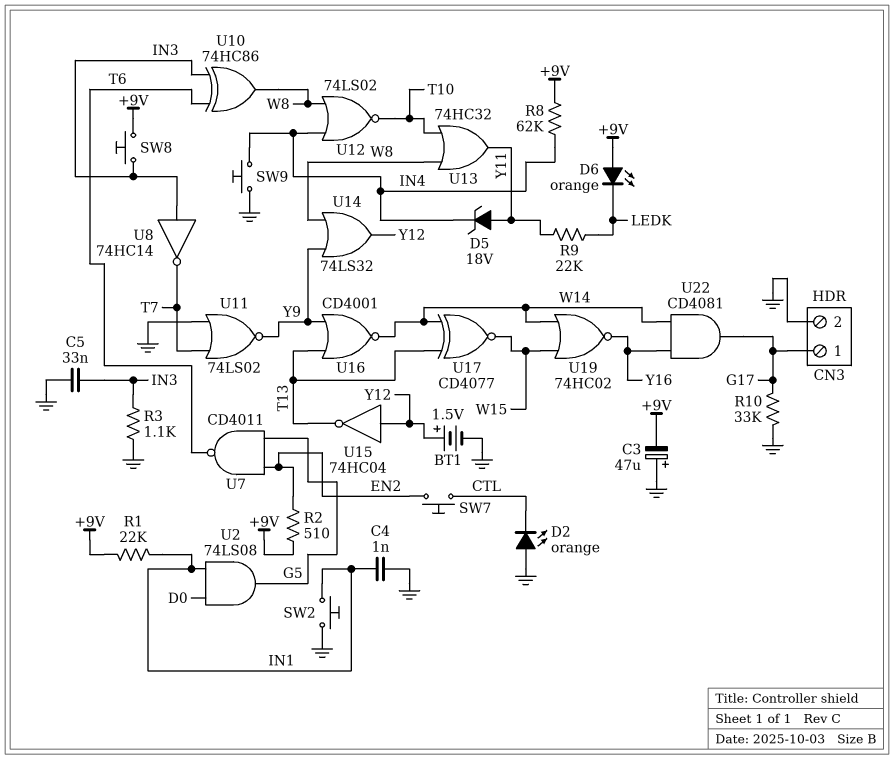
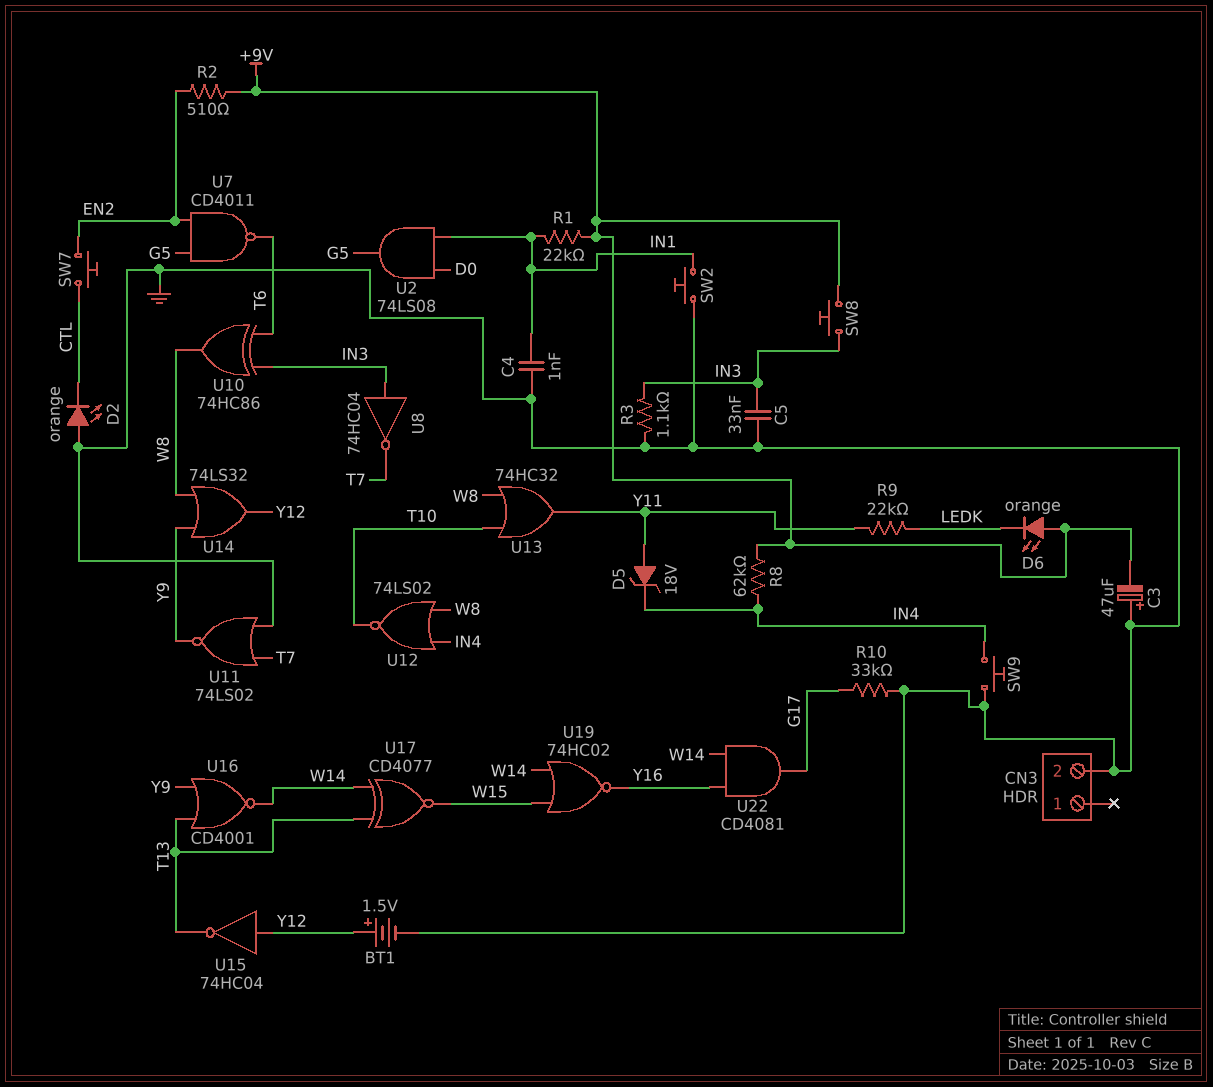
CN3 pin 1: G17 -> none
U8: NOT 74HC14 (in IN3, out T7) -> NOT 74HC04 (in IN3, out T7)

